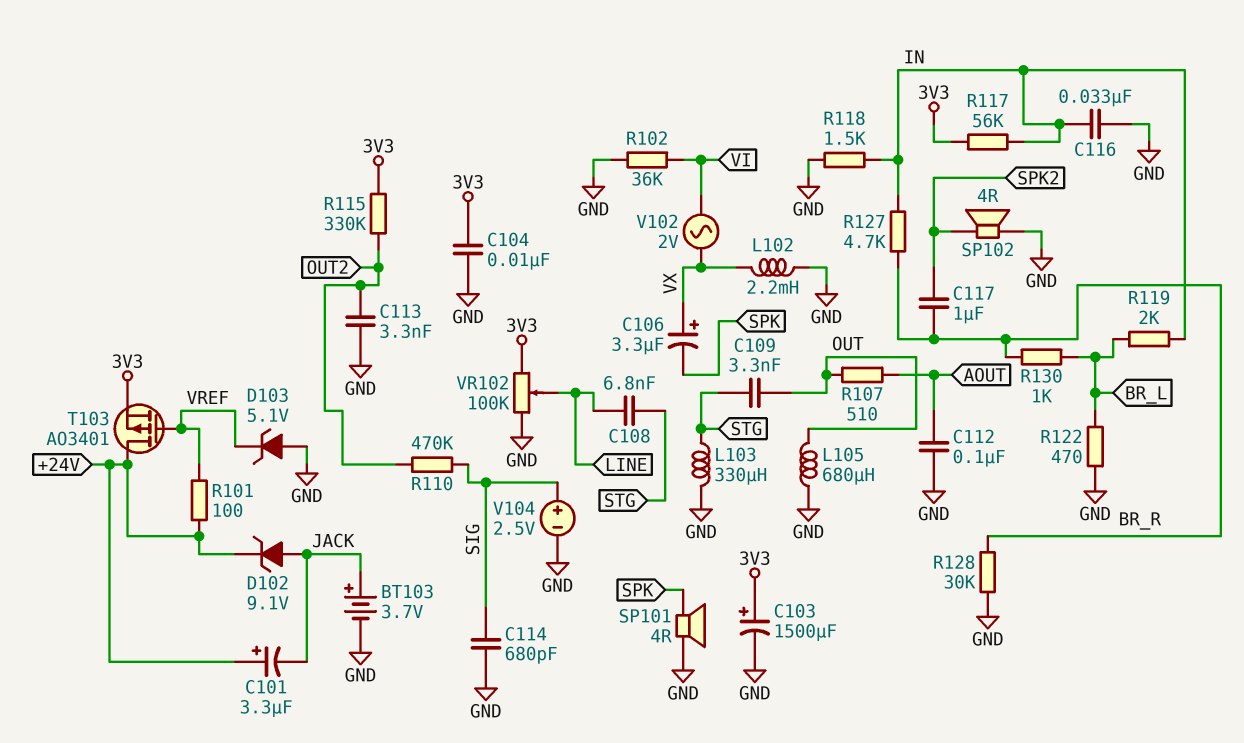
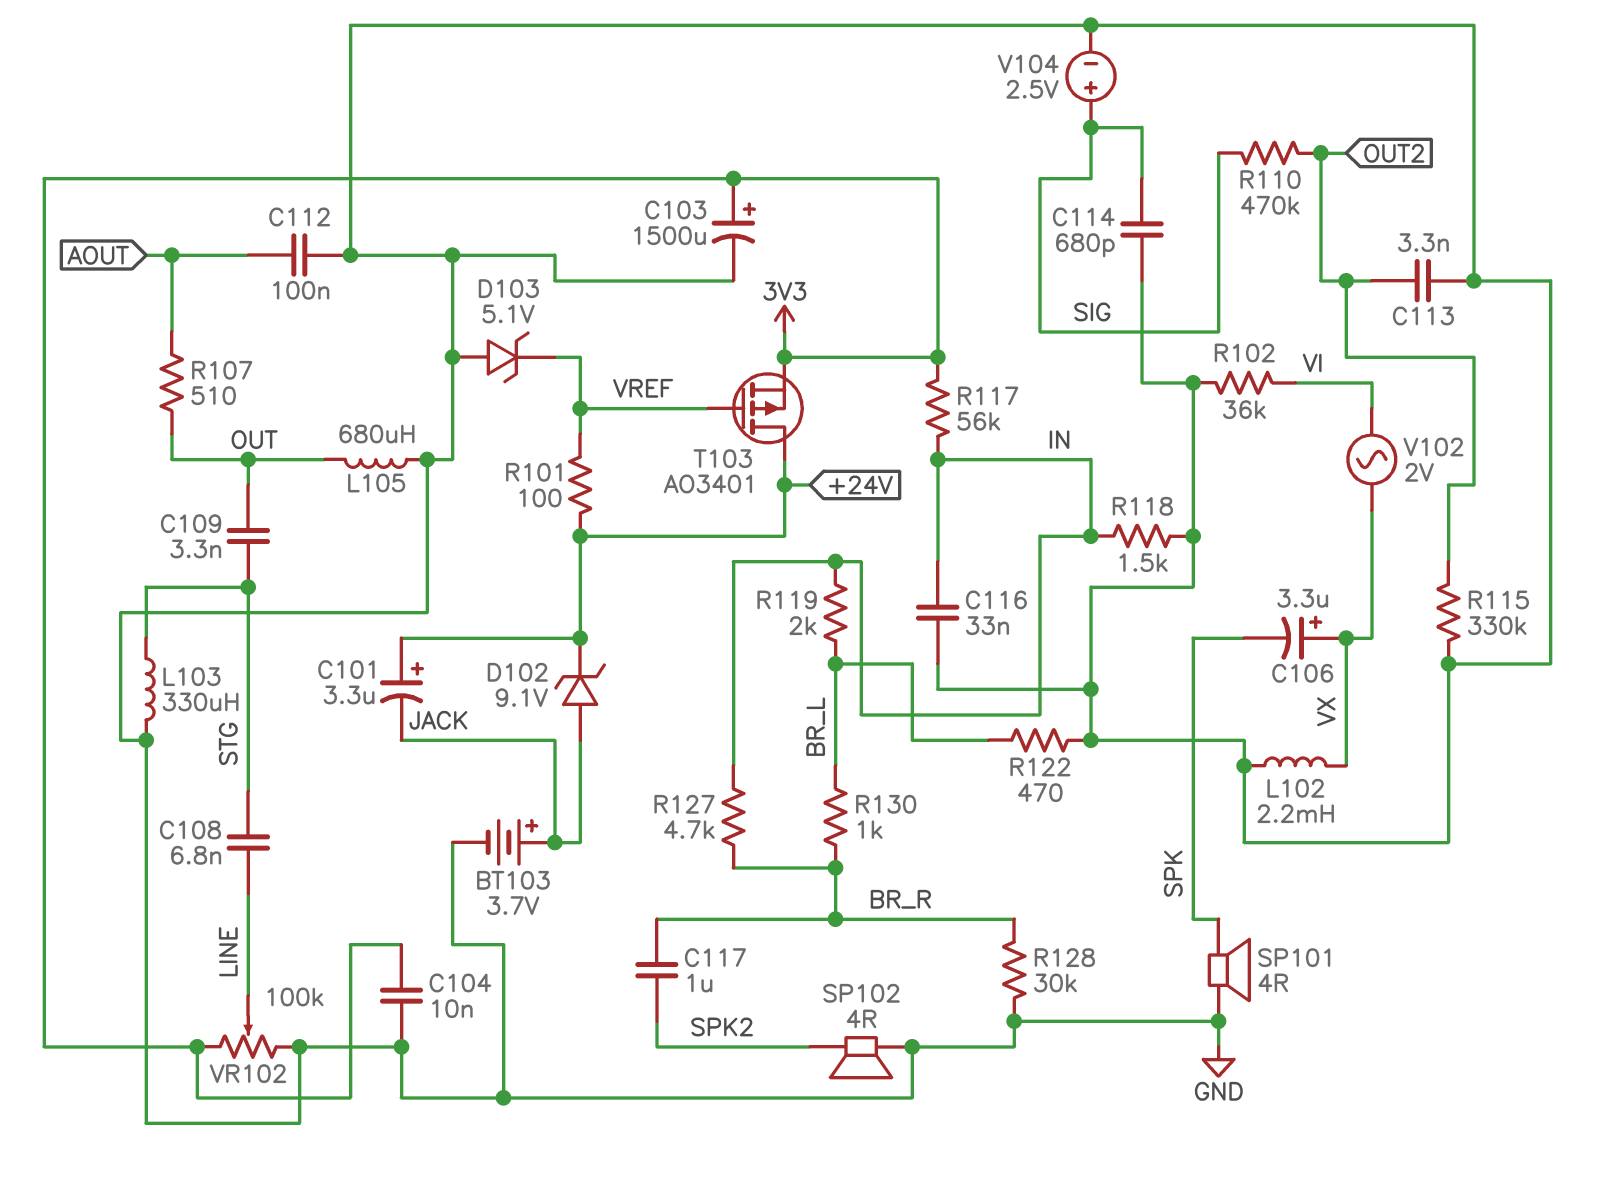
R115: 330k (3V3, OUT2) -> 330k (GND, OUT2)

